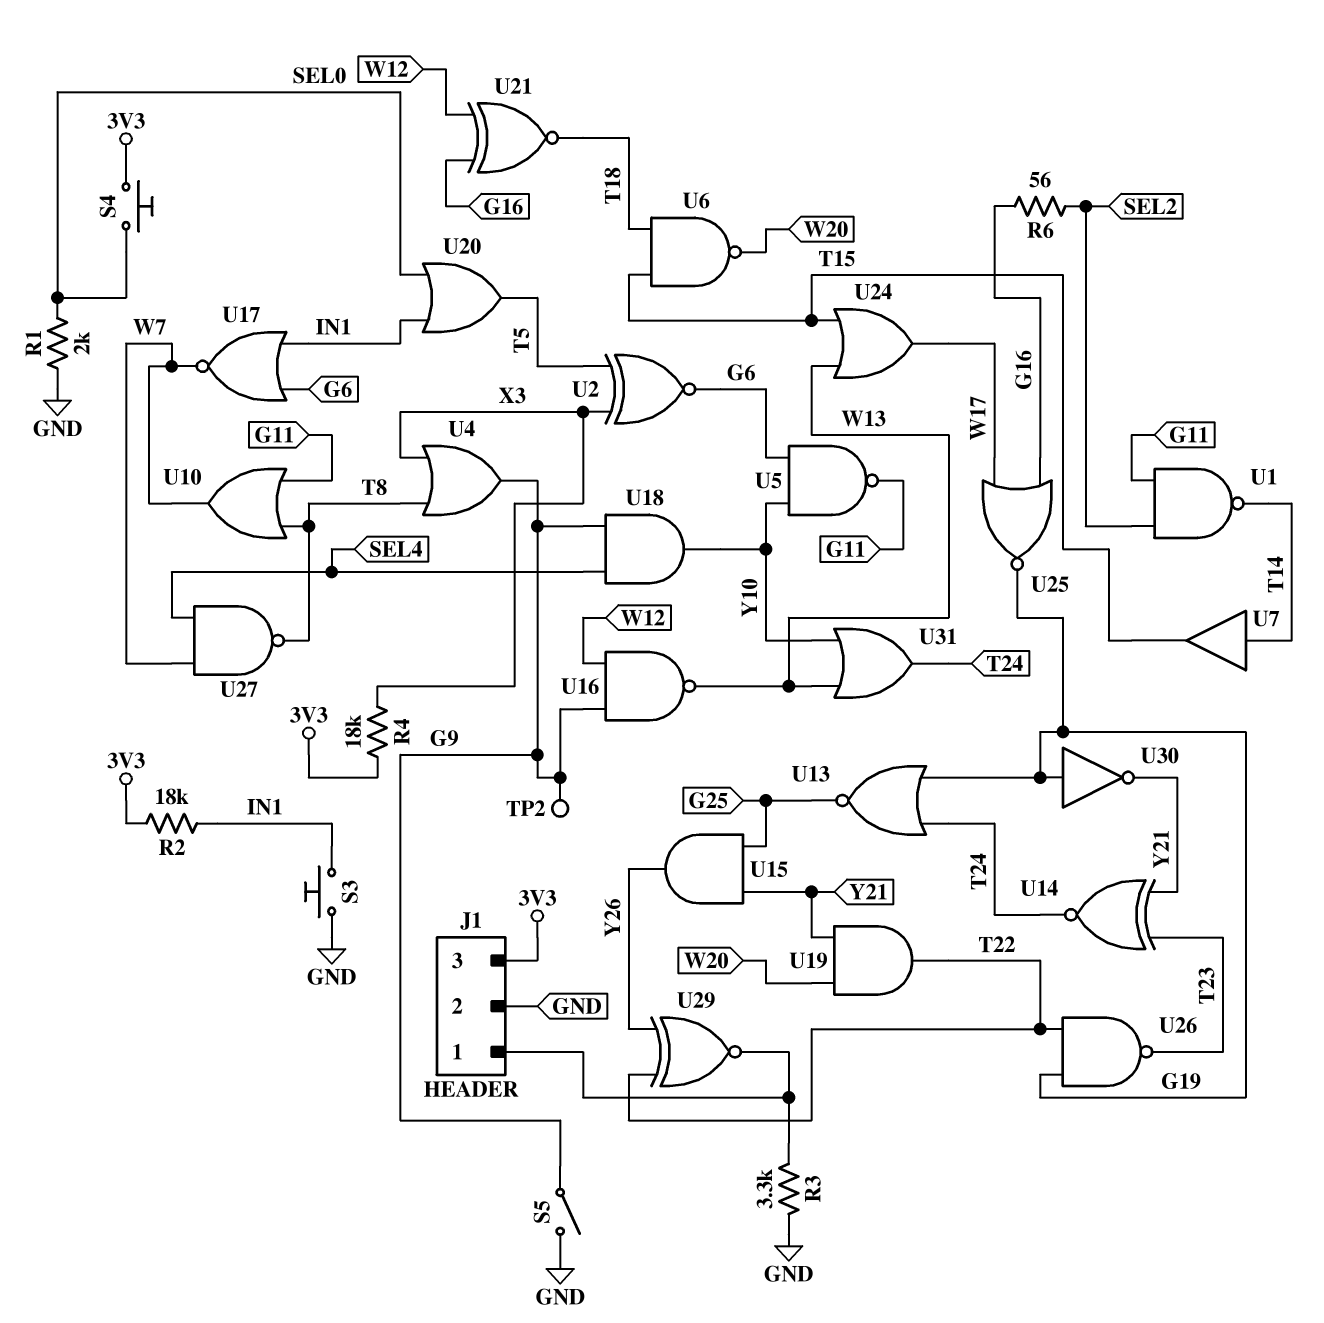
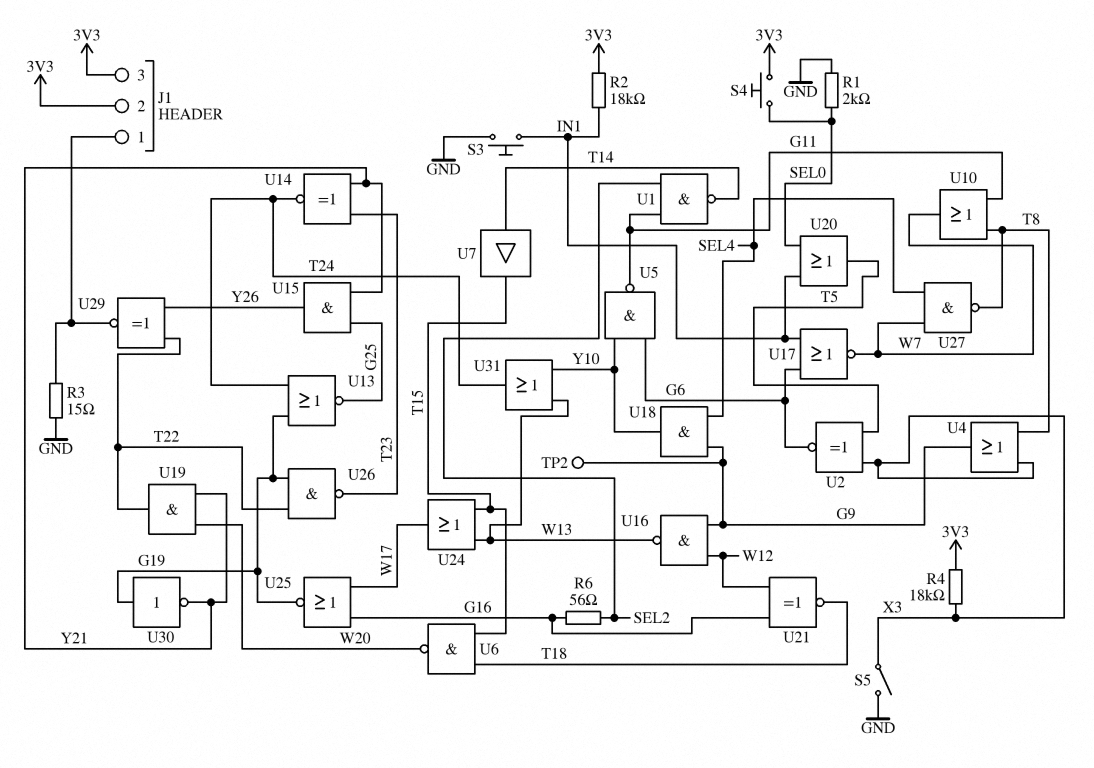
J1 pin 2: GND -> 3V3
R3: 3.3k (GND, J1/1) -> 15 (GND, J1/1)
S5: switch (G9, GND) -> switch (GND, X3)

